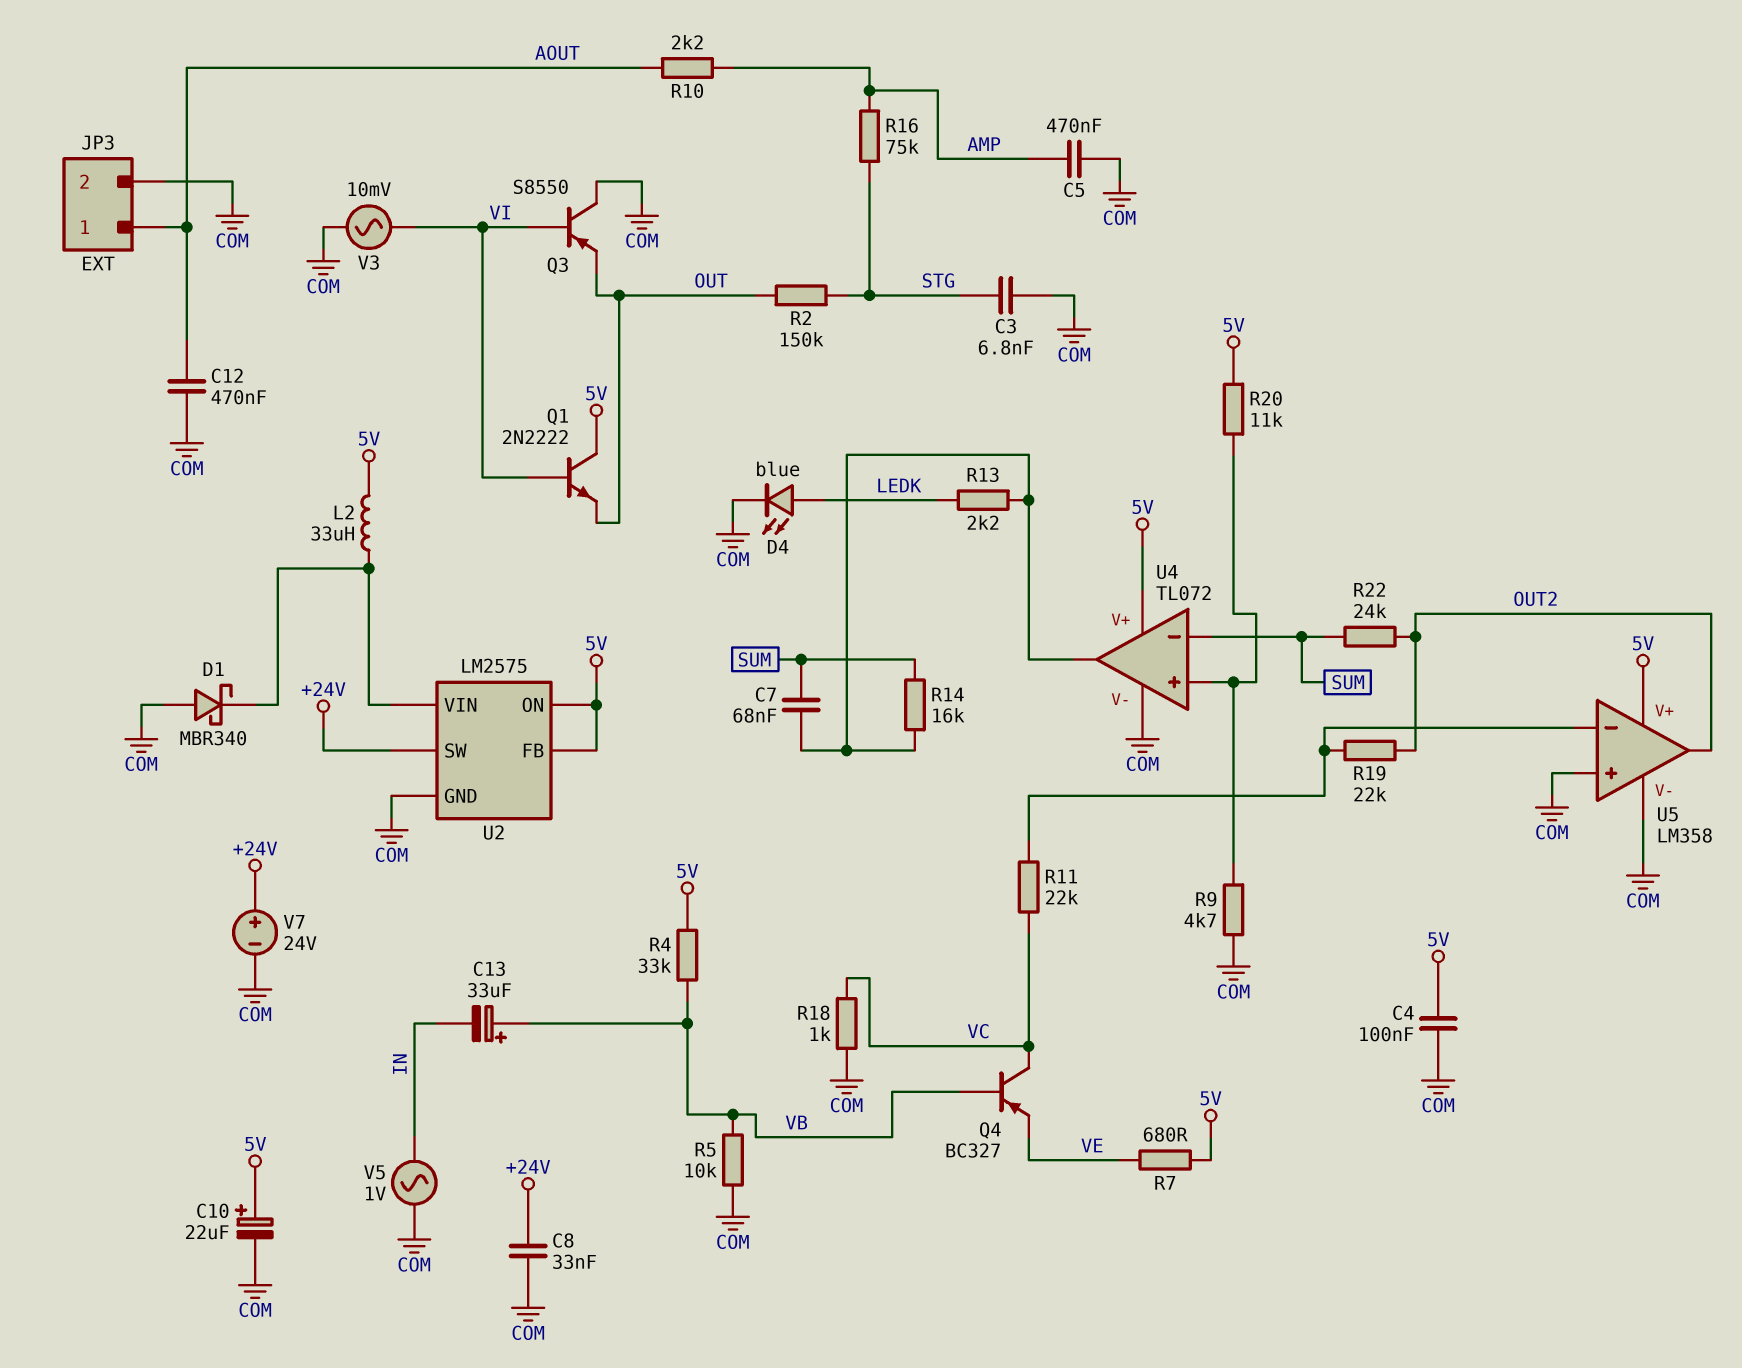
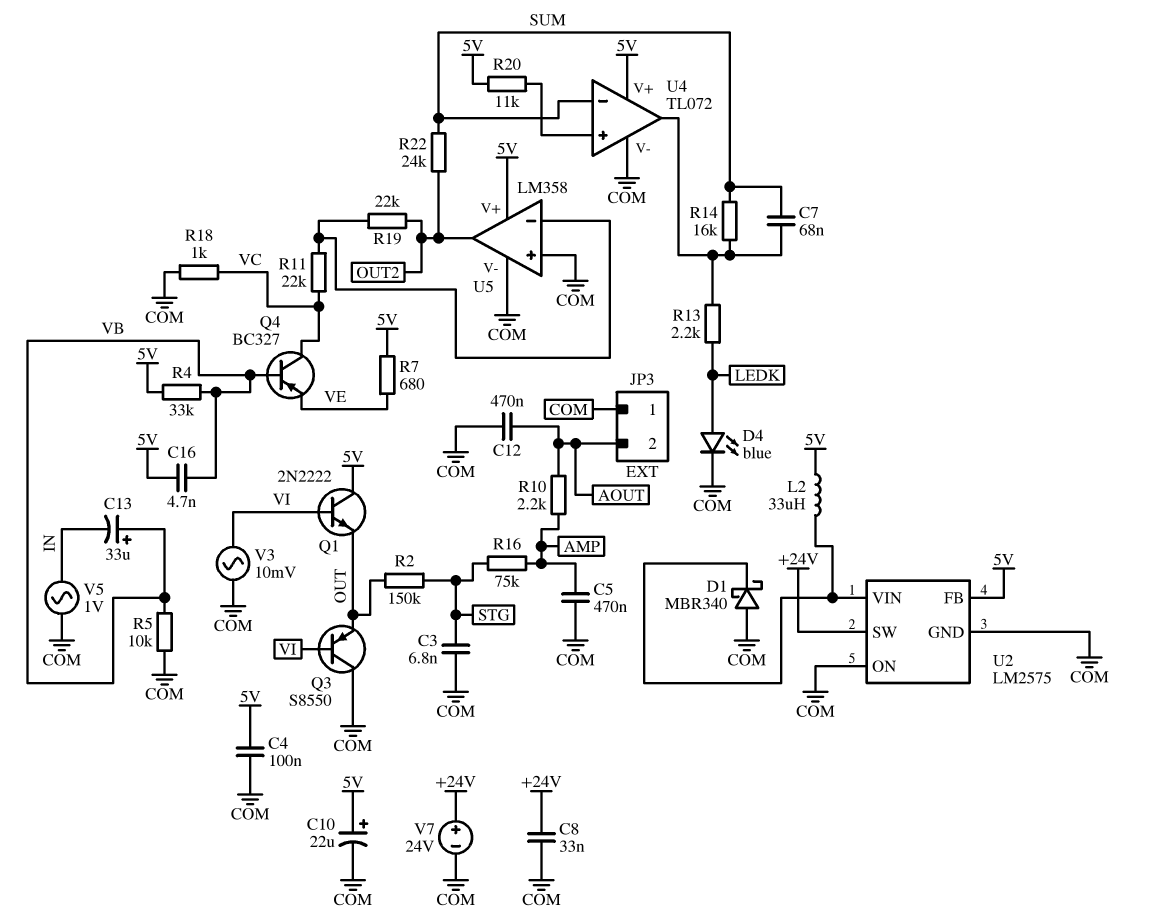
C16: none -> 4.7nF (5V, VB)
JP3 pin 1: AOUT -> COM
JP3 pin 2: COM -> AOUT
R9: 4.7k (COM, U4/in+) -> none
U2 pin ON: 5V -> COM

